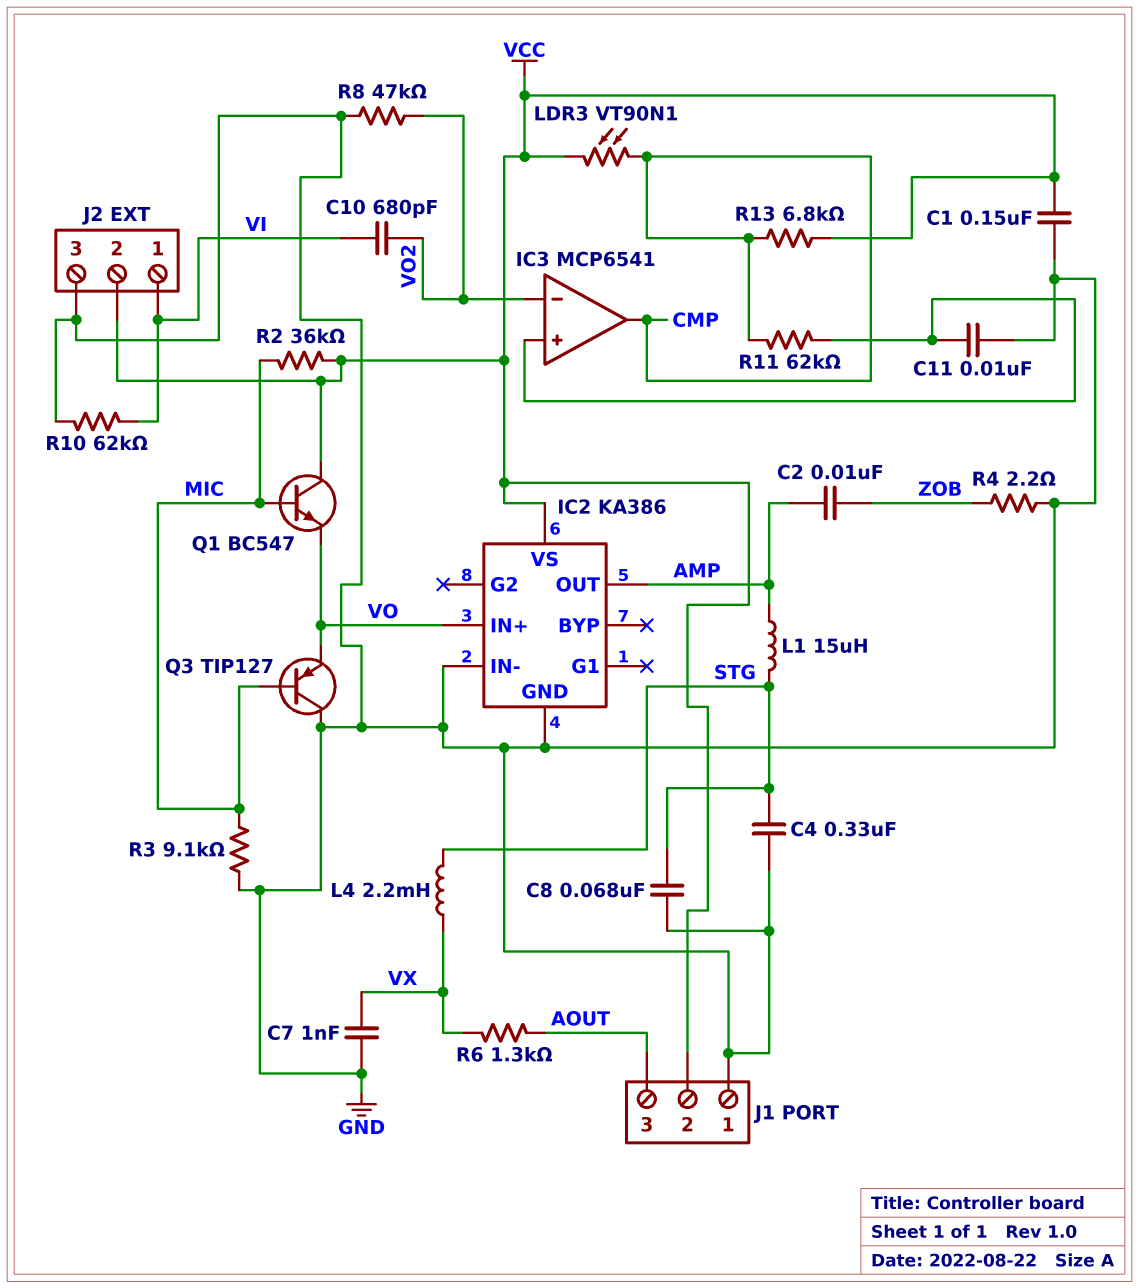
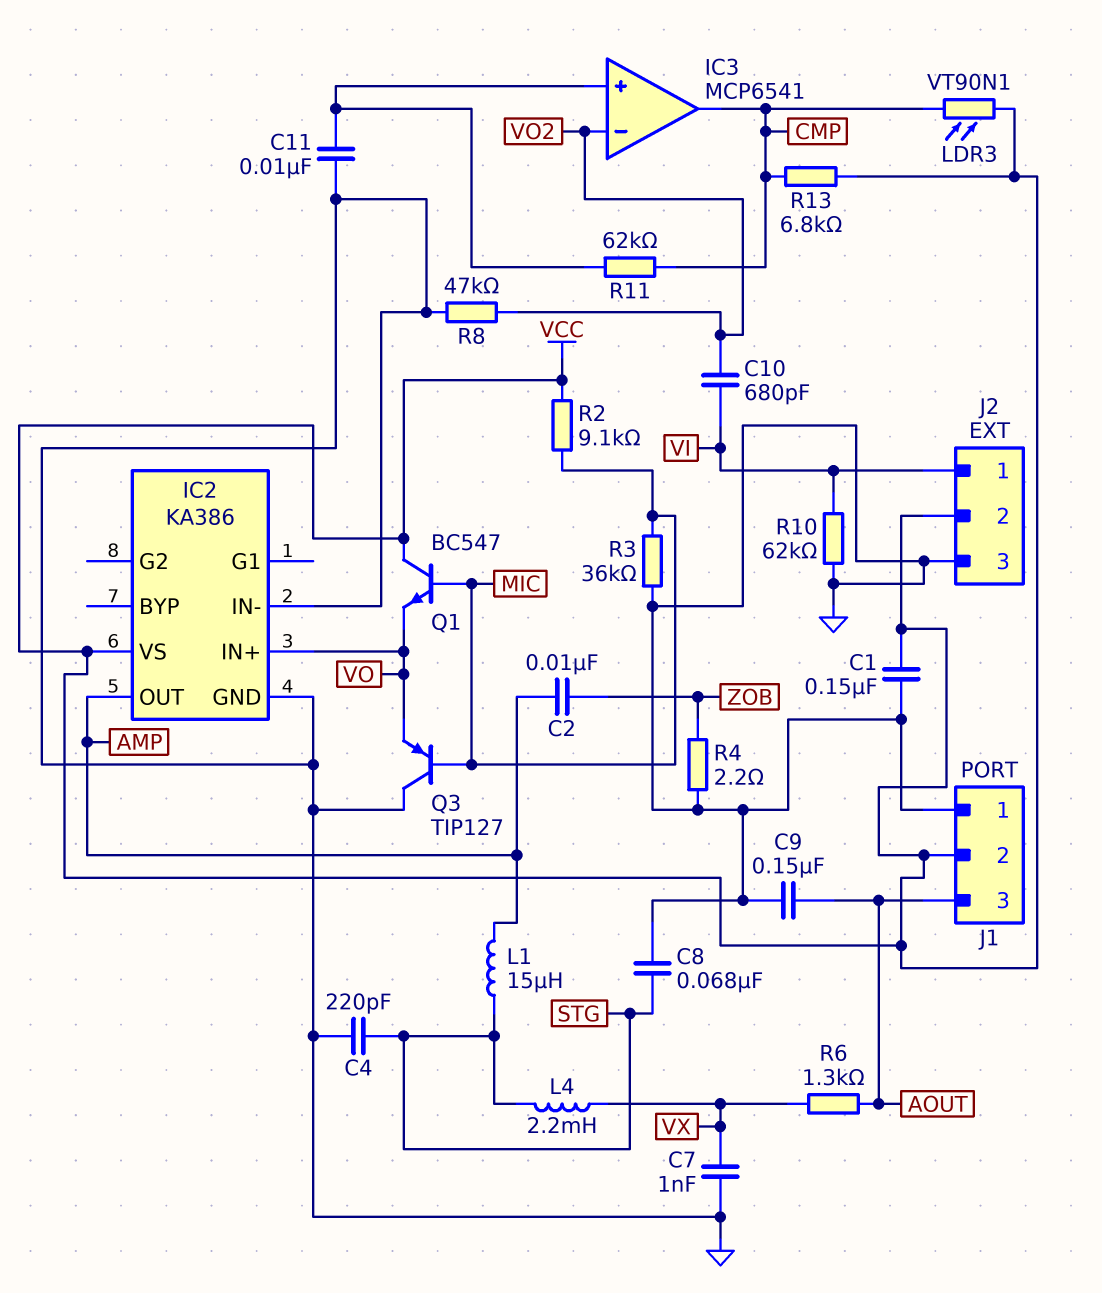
C4: 330nF (GND, STG) -> 220pF (GND, STG)
C9: none -> 150nF (AOUT, GND)
R2: 36k (MIC, VCC) -> 9.1k (MIC, VCC)
R3: 9.1k (GND, MIC) -> 36k (GND, MIC)

